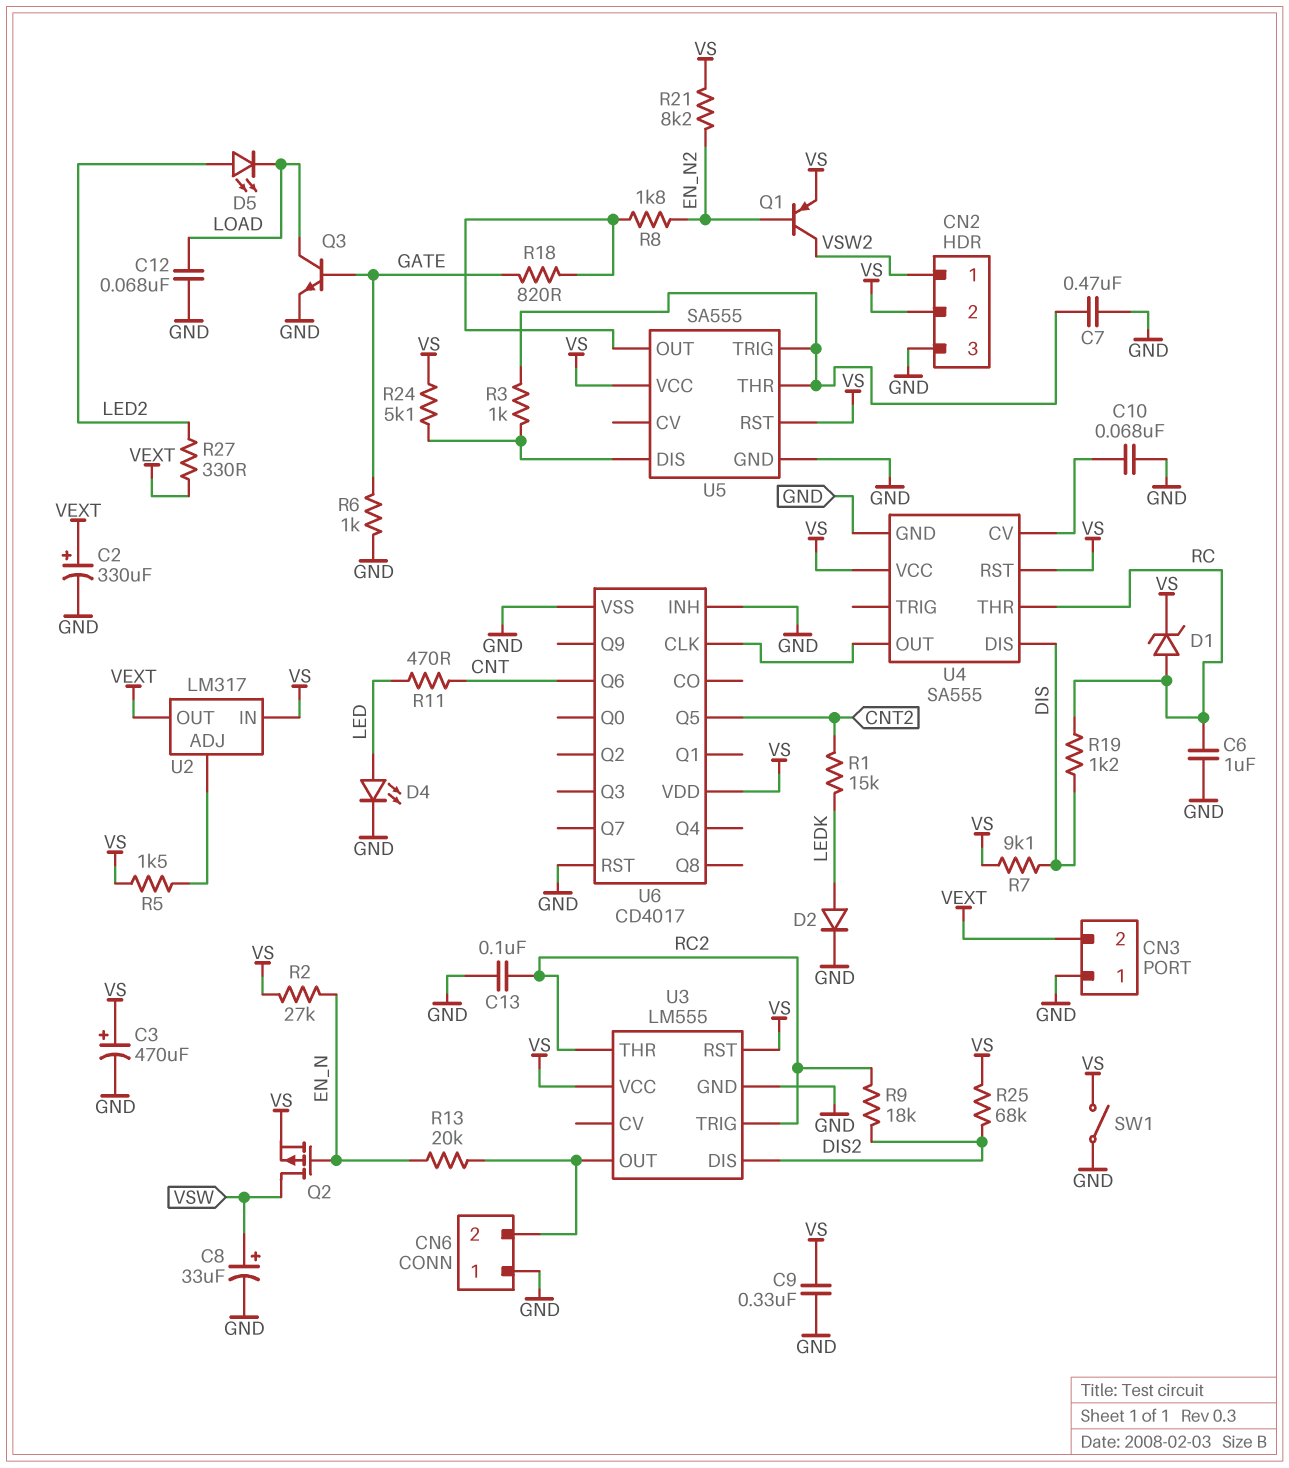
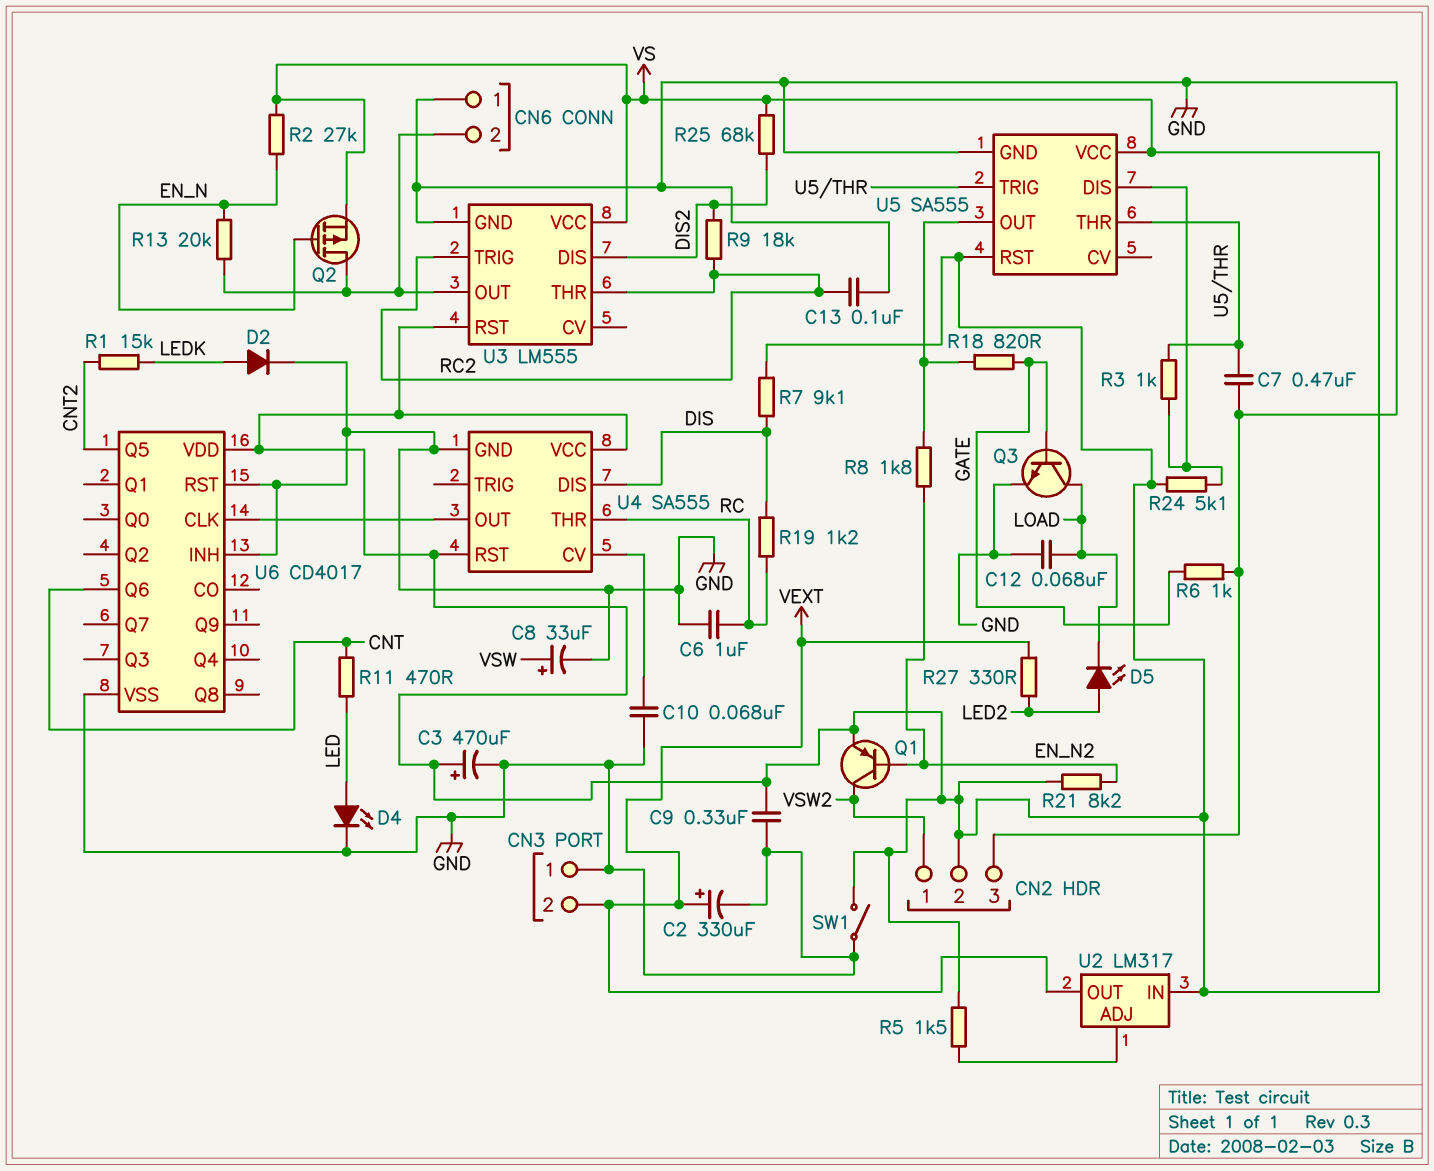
D1: zener (A RC, K VS) -> none
Q2: PMOS (G EN_N, D VSW, S VS) -> PMOS (G EN_N, D CN6/2, S VS)

